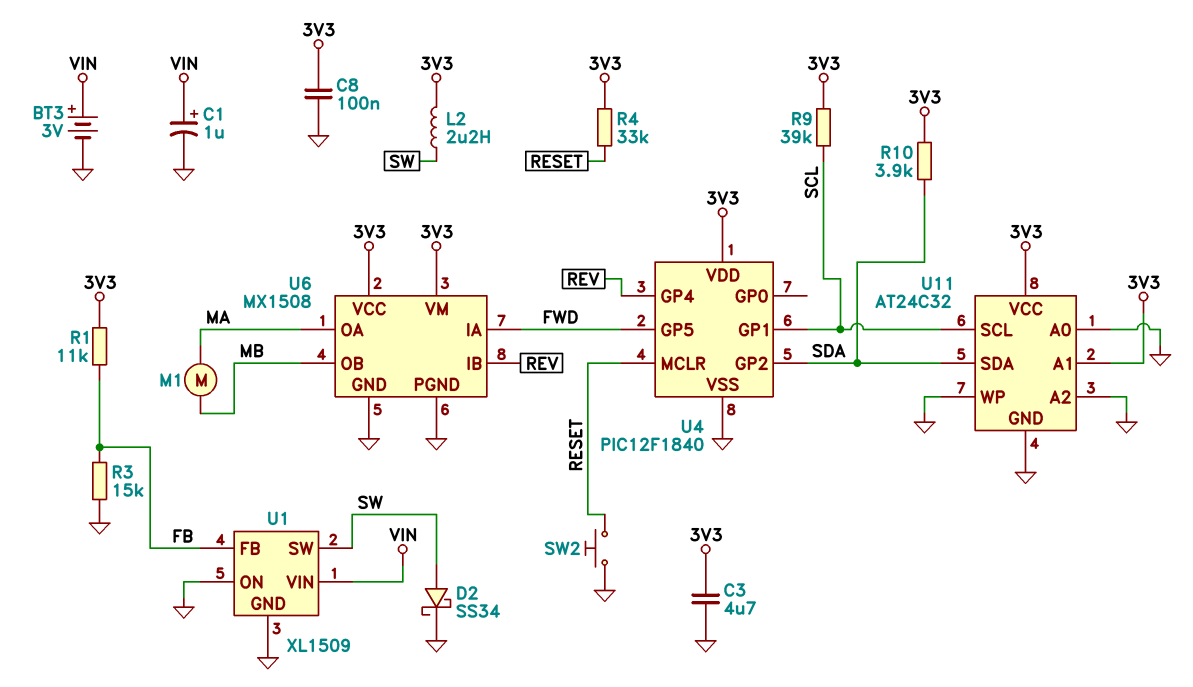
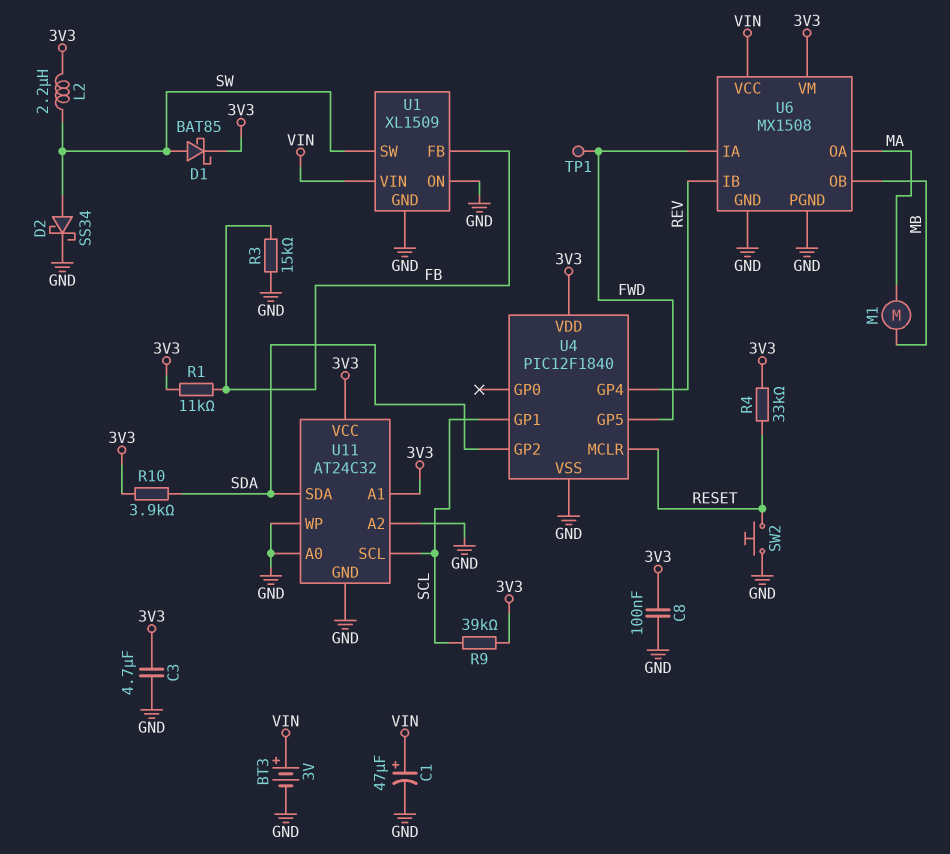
C1: 1uF (plus VIN, minus GND) -> 47uF (plus VIN, minus GND)
D1: none -> schottky BAT85 (A SW, K 3V3)
TP1: none -> test point (FWD)
U6 pin VCC: 3V3 -> VIN

